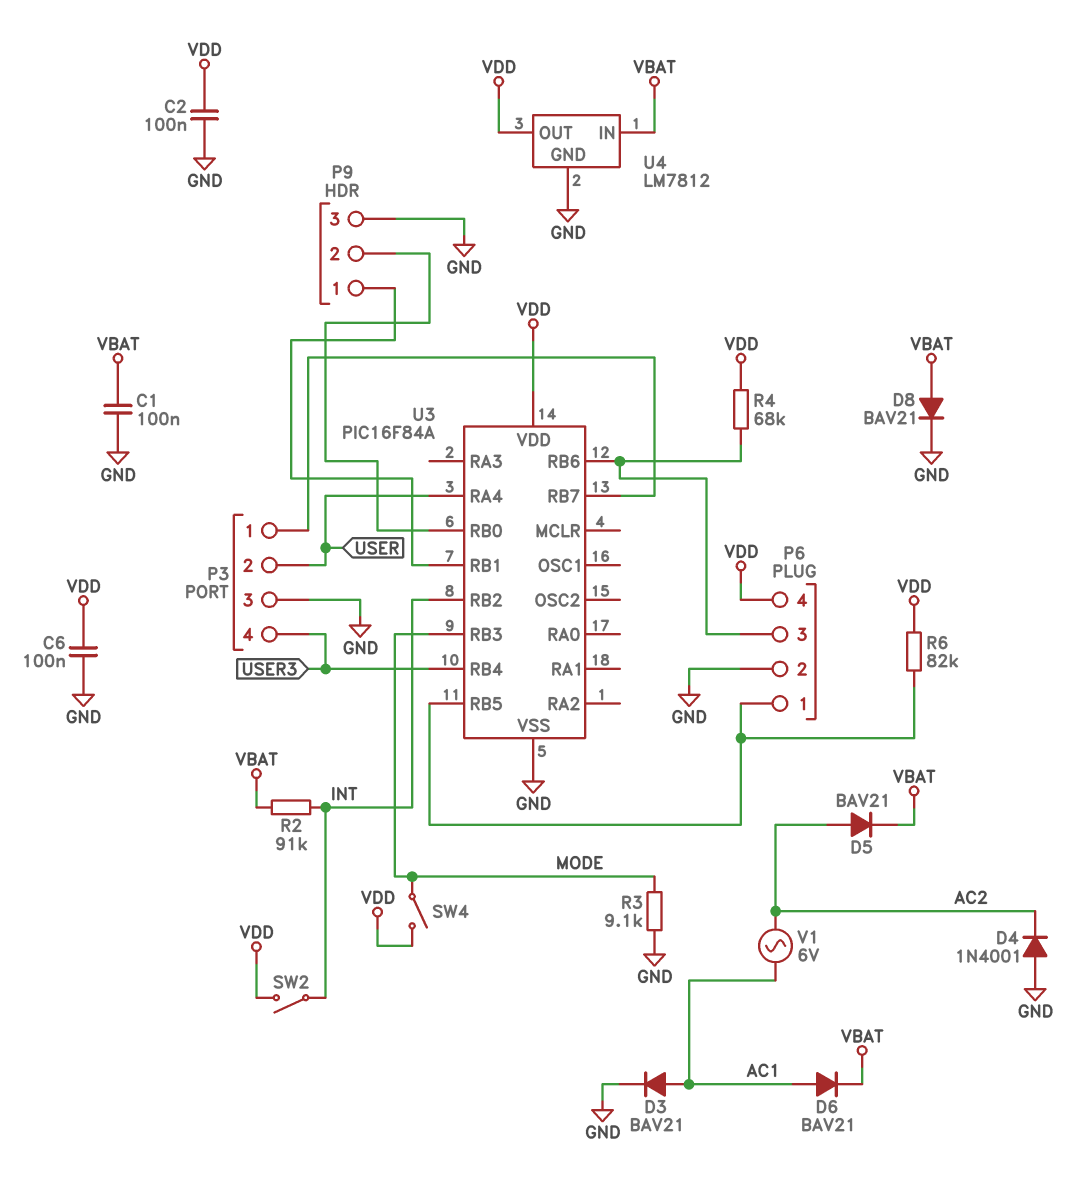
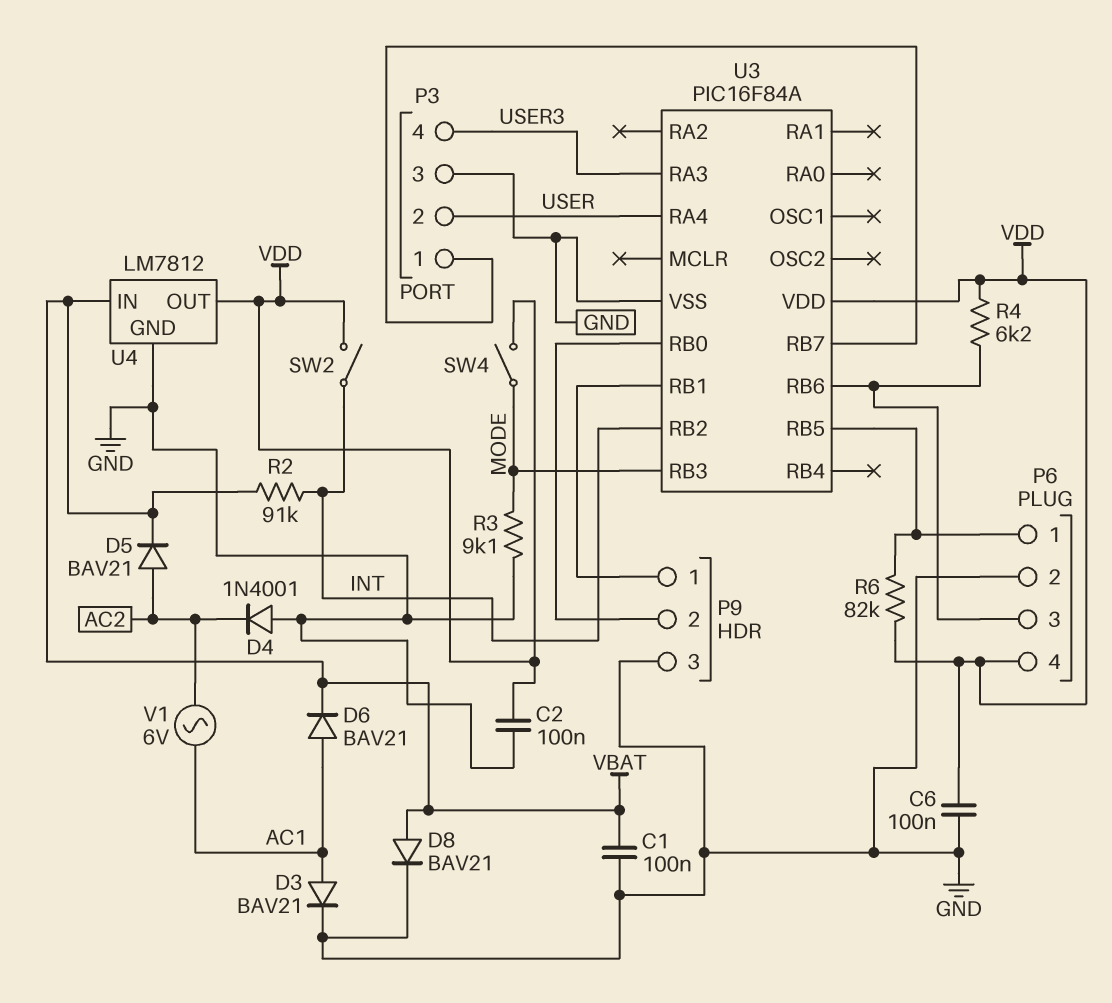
R4: 68k (P6/3, VDD) -> 6.2k (P6/3, VDD)
U3 pin RA3: none -> USER3
U3 pin RB4: USER3 -> none

